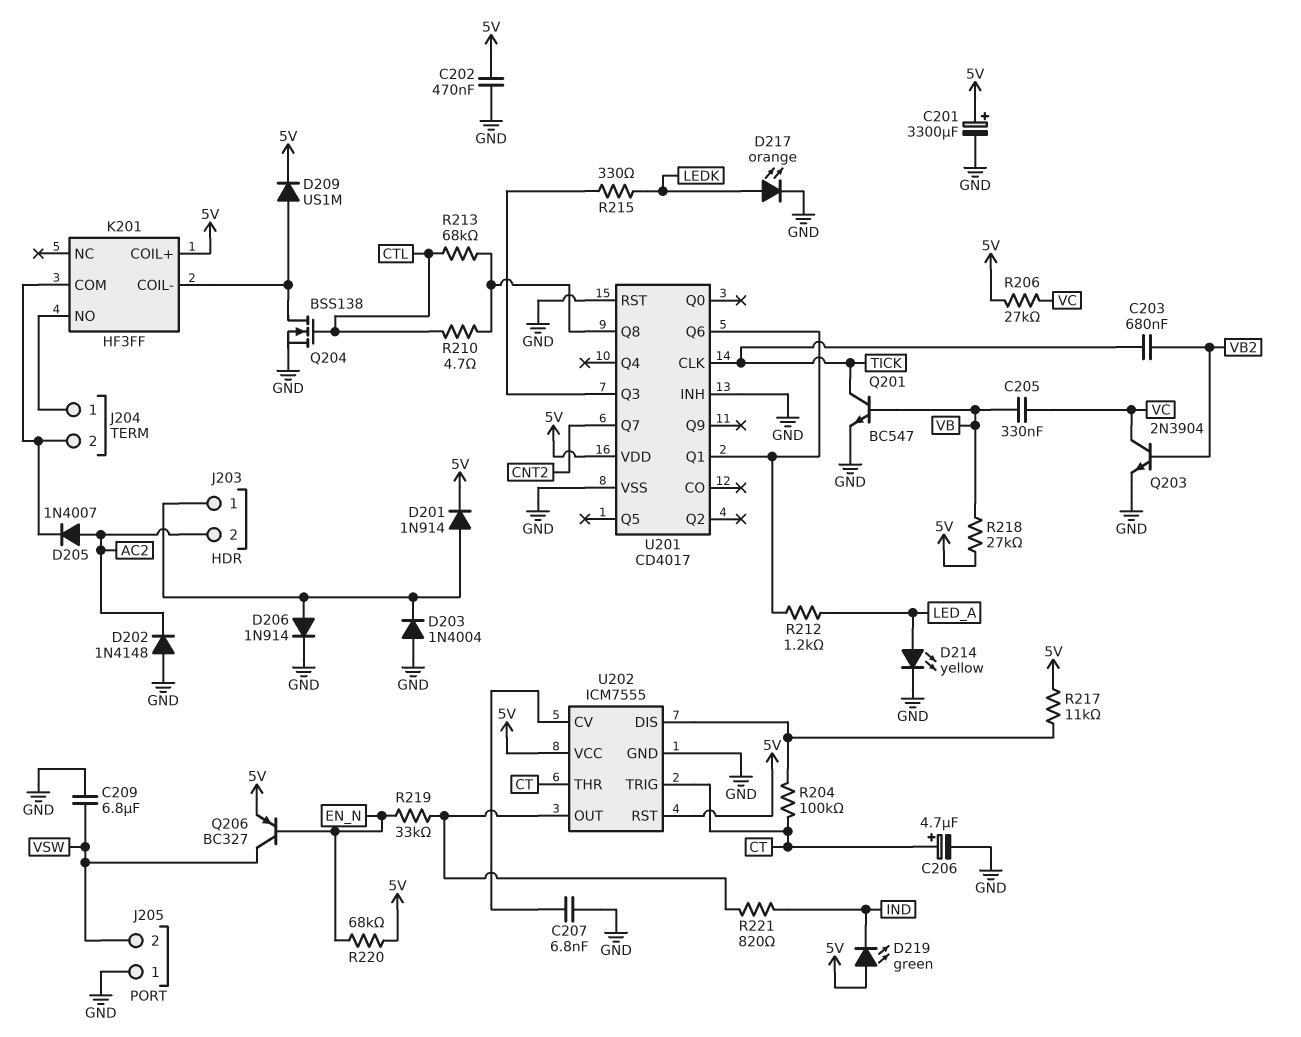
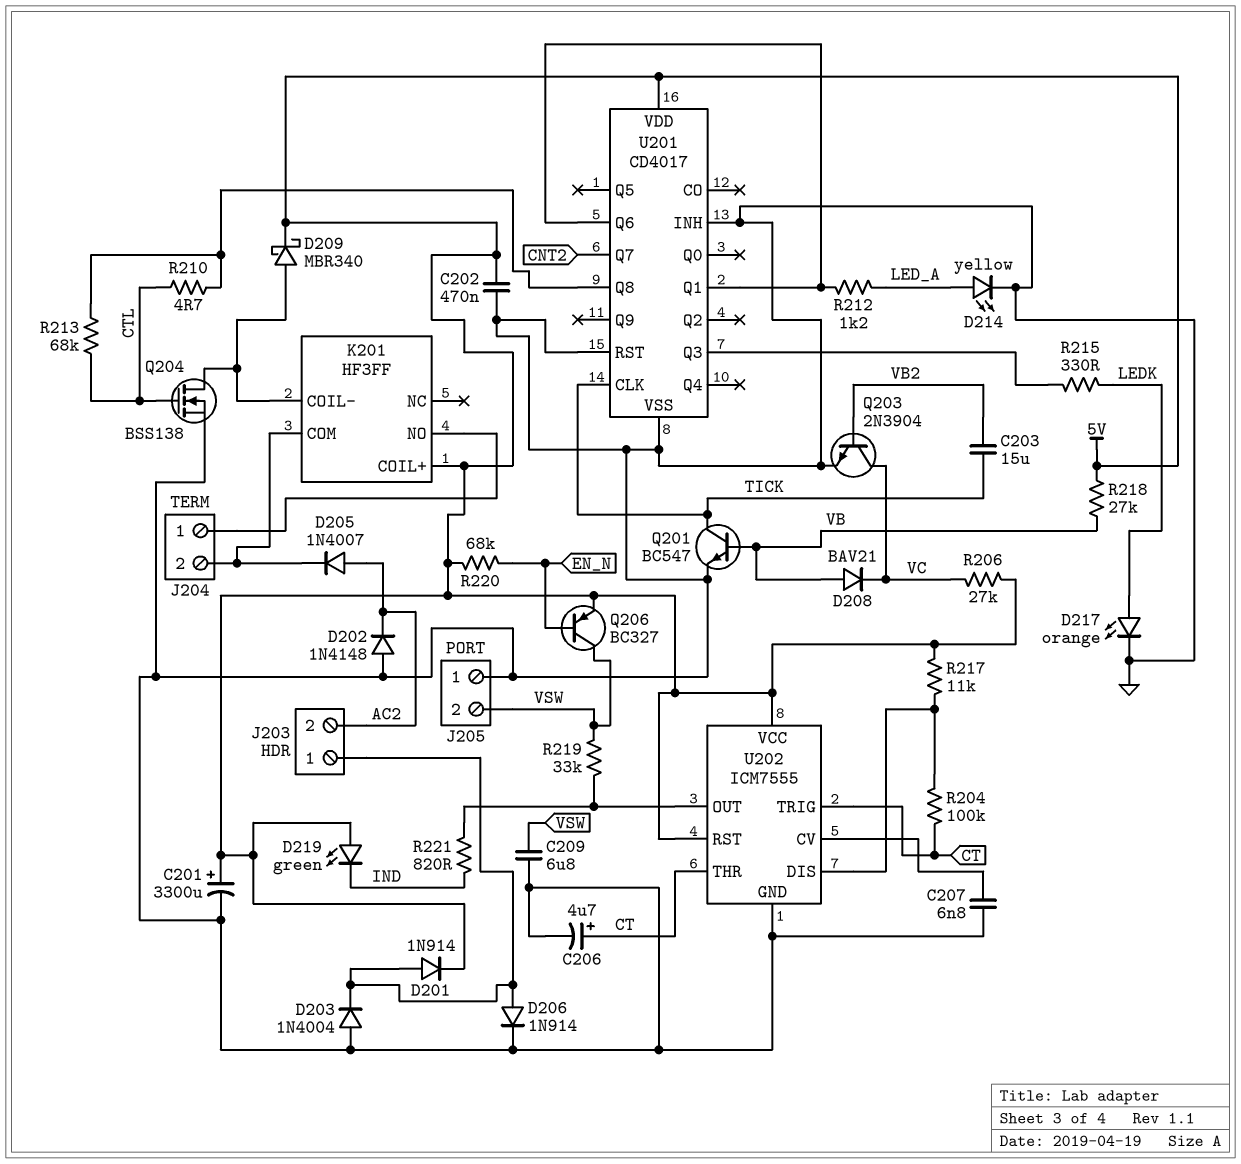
C203: 680nF (TICK, VB2) -> 15uF (TICK, VB2)
C205: 330nF (VB, VC) -> none
D208: none -> diode BAV21 (A VB, K VC)
D209: diode US1M (A K201/COIL-, K 5V) -> schottky MBR340 (A K201/COIL-, K 5V)
R219: 33k (EN_N, U202/OUT) -> 33k (U202/OUT, VSW)

